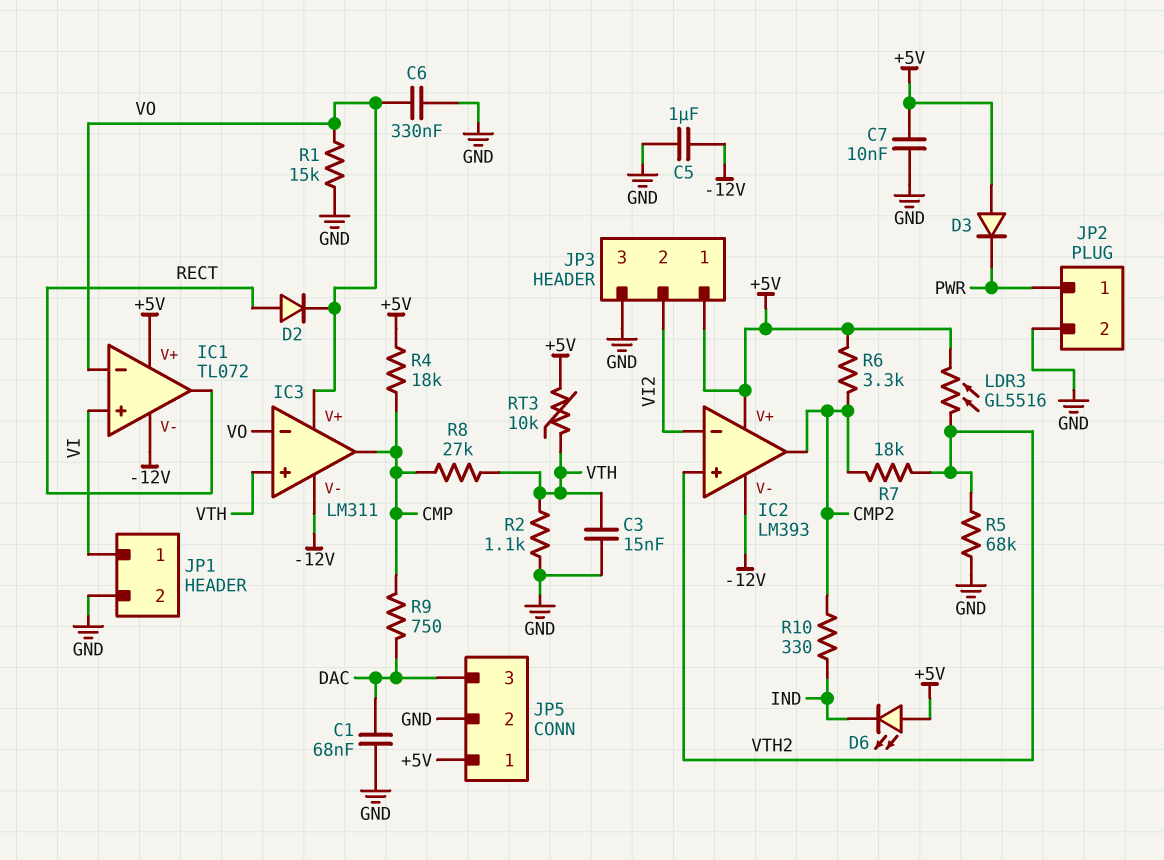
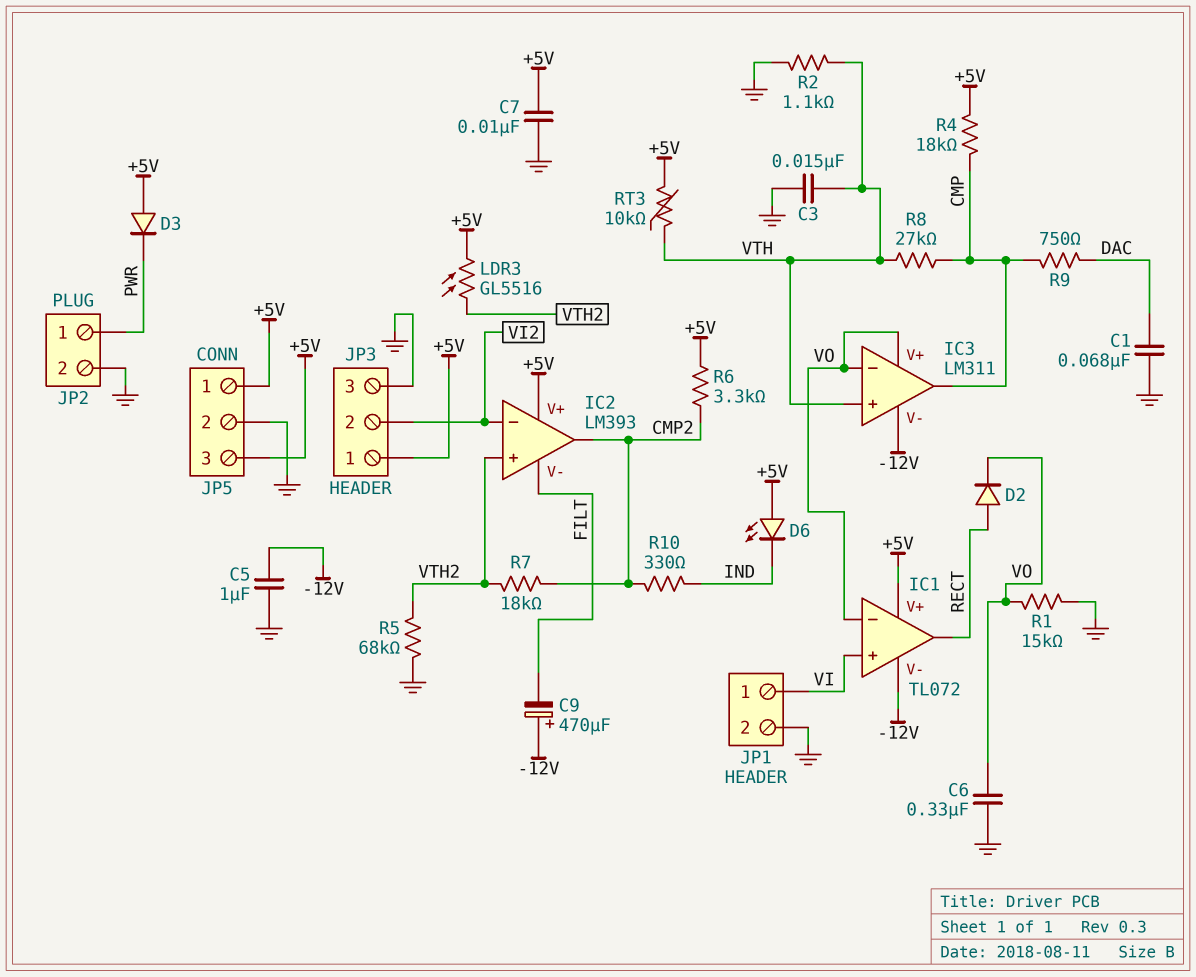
C9: none -> 470uF (plus -12V, minus FILT)
IC2 pin V-: -12V -> FILT
JP5 pin 3: DAC -> +5V

